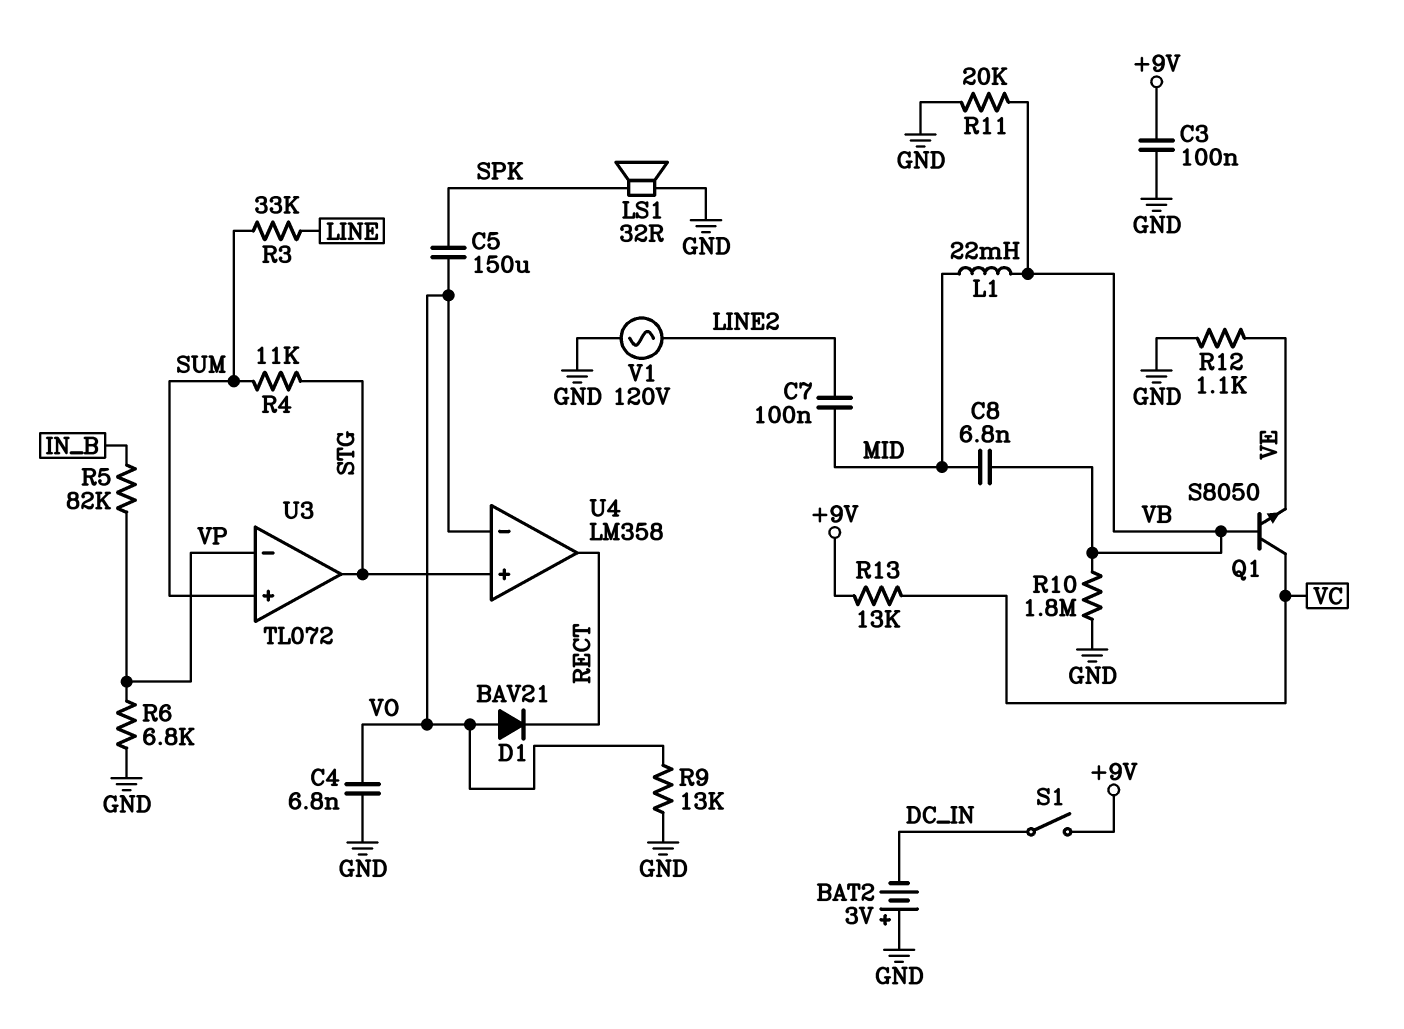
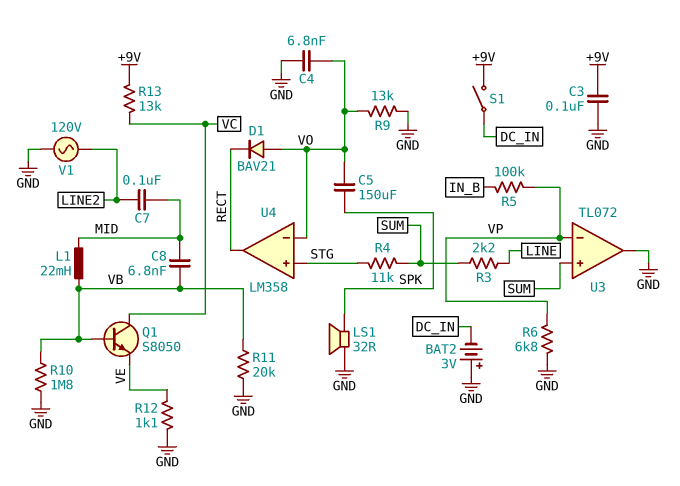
R3: 33k (LINE, SUM) -> 2.2k (LINE, SUM)
R5: 82k (IN_B, VP) -> 100k (IN_B, VP)
U3 pin out: STG -> GND

